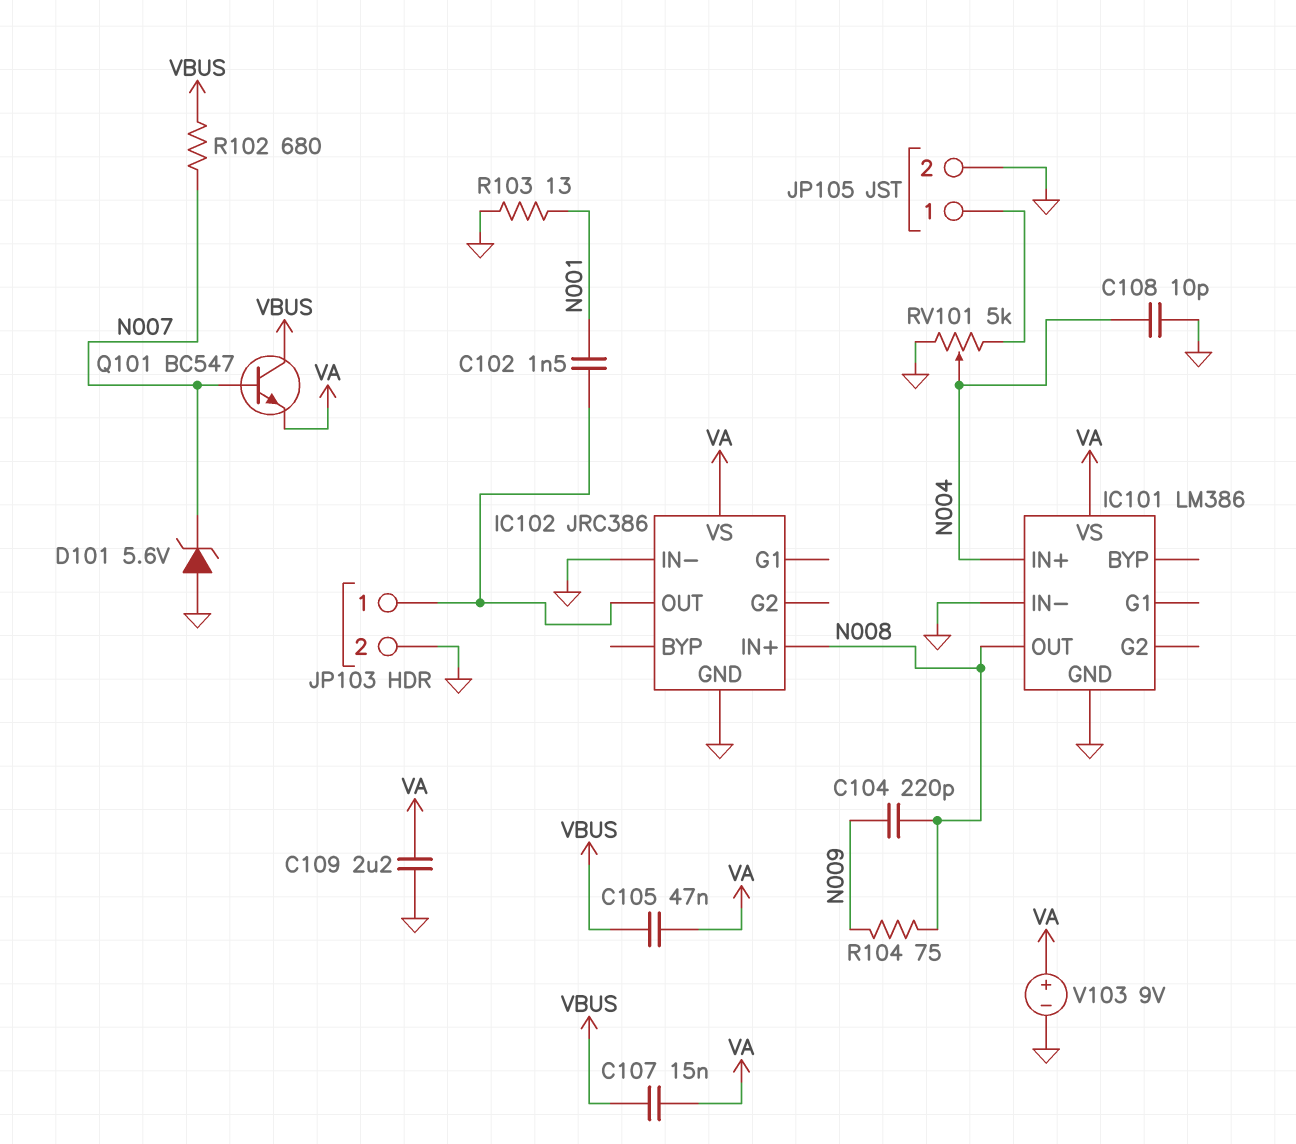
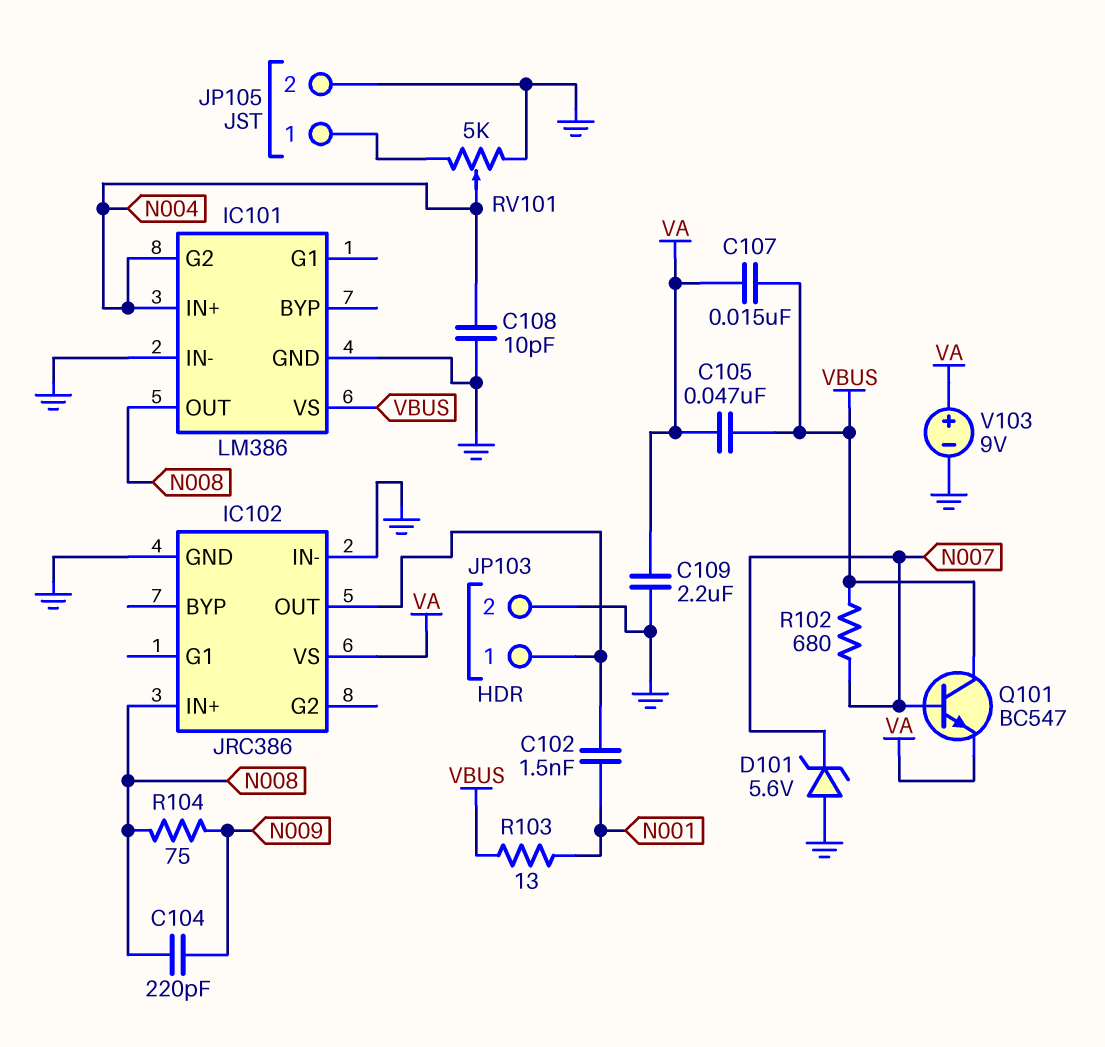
IC101 pin G2: none -> N004
IC101 pin VS: VA -> VBUS
R103: 13 (GND, N001) -> 13 (N001, VBUS)

